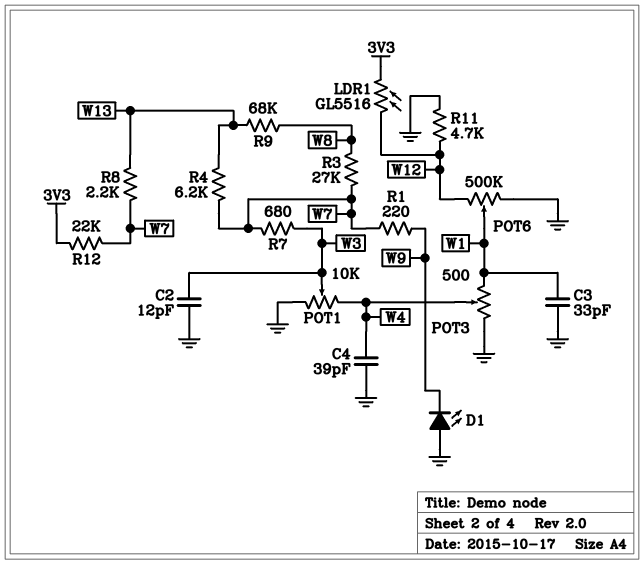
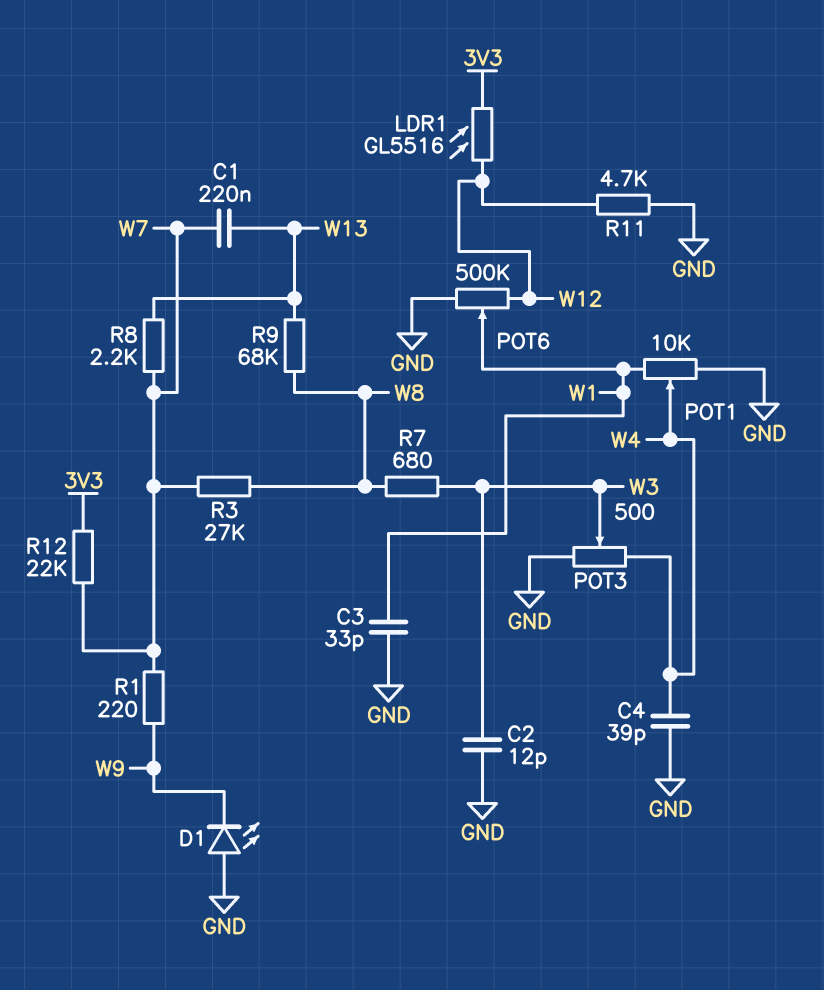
C1: none -> 220nF (W7, W13)
POT1: 10k (GND, W4, wiper W3) -> 10k (GND, W1, wiper W4)
POT3: 500 (GND, W1, wiper W4) -> 500 (GND, W4, wiper W3)
R4: 6.2k (W7, W13) -> none
R7: 680 (W3, W7) -> 680 (W3, W8)

